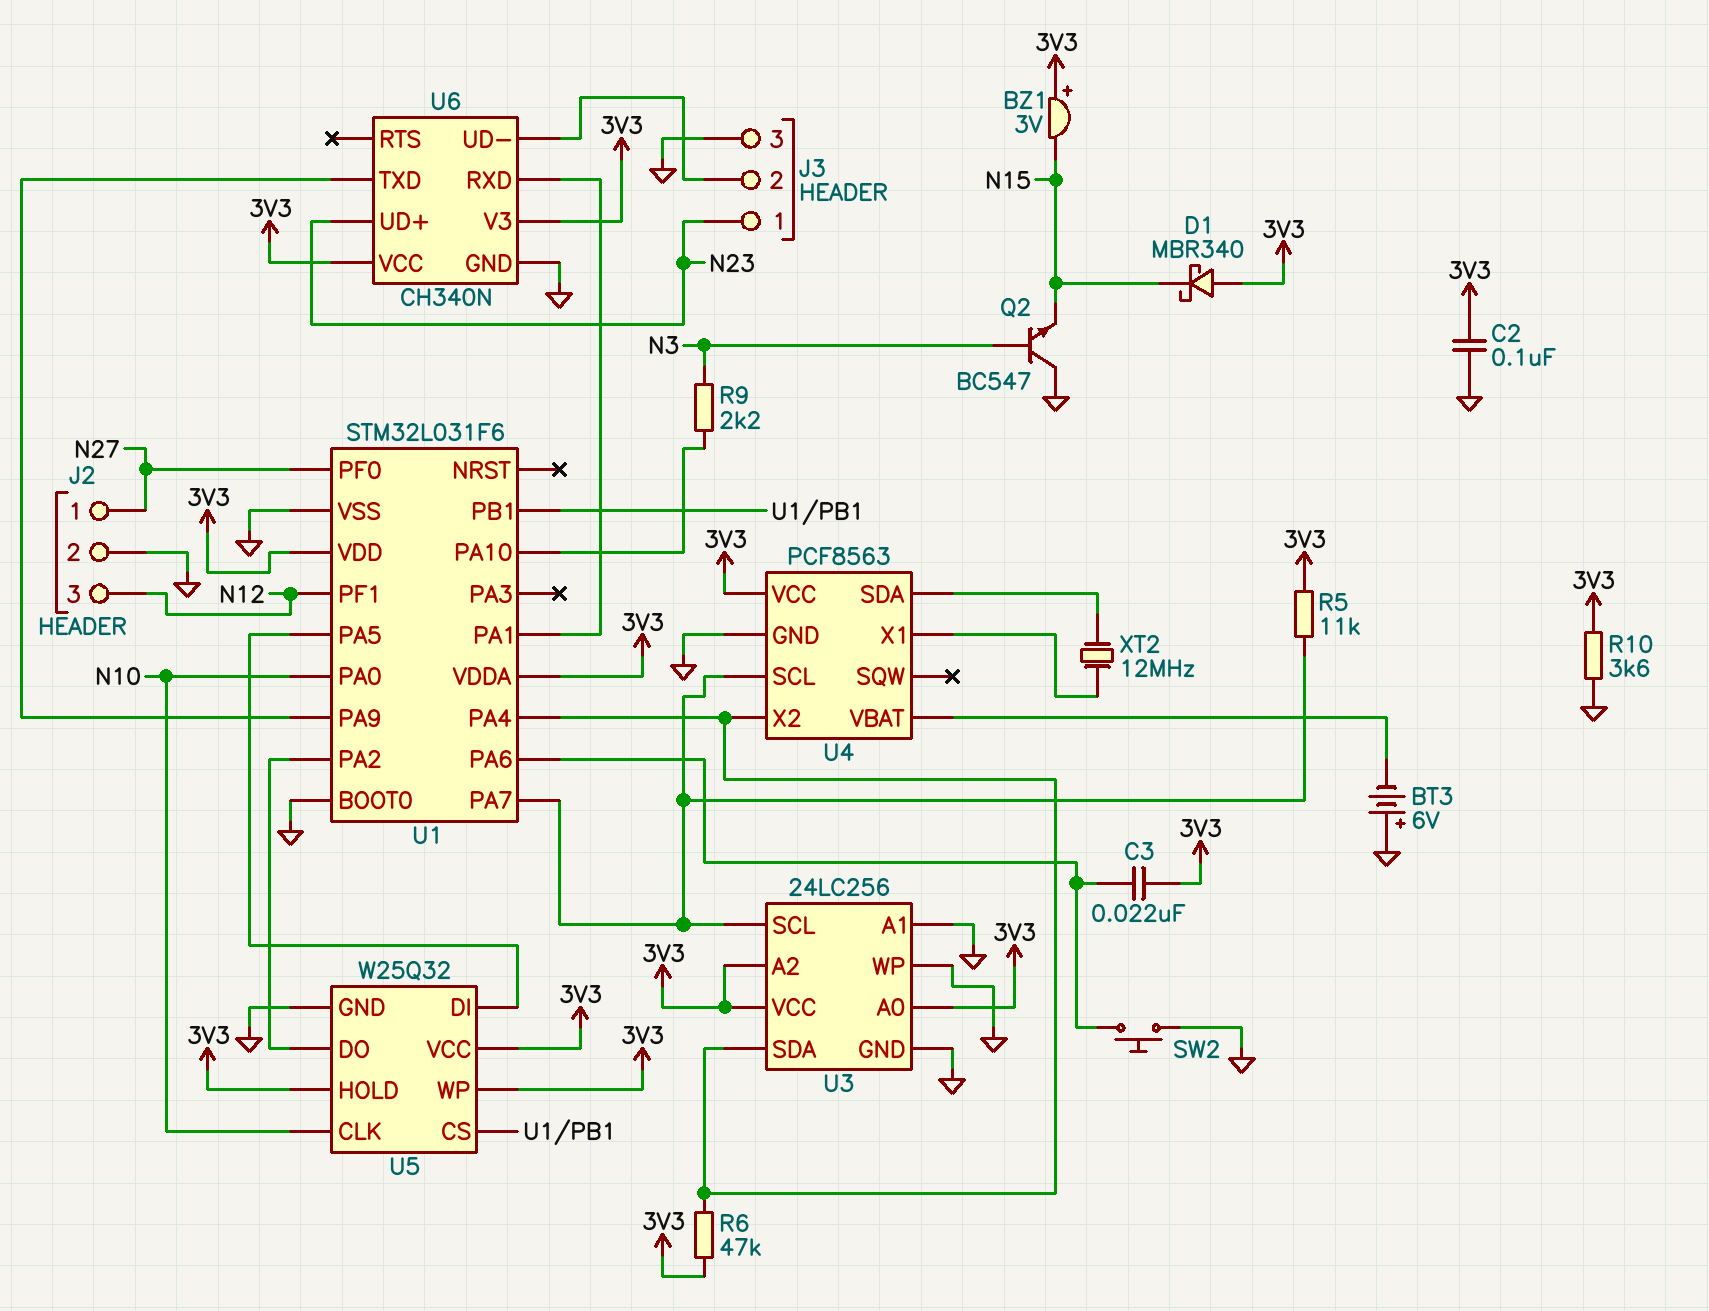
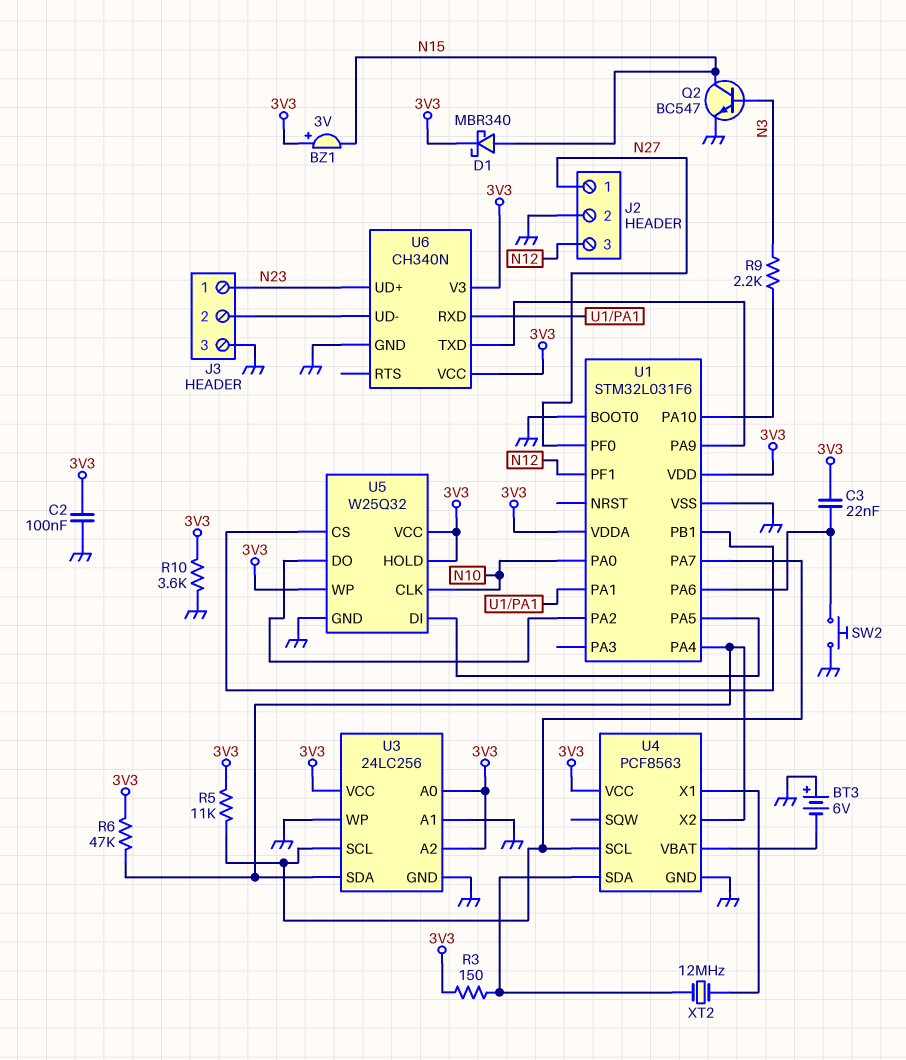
D1: schottky MBR340 (A 3V3, K N15) -> schottky MBR340 (A N15, K 3V3)
Q2: NPN BC547 (B N3, C GND, E N15) -> NPN BC547 (B N3, C N15, E GND)
R3: none -> 150 (3V3, U4/SDA)

